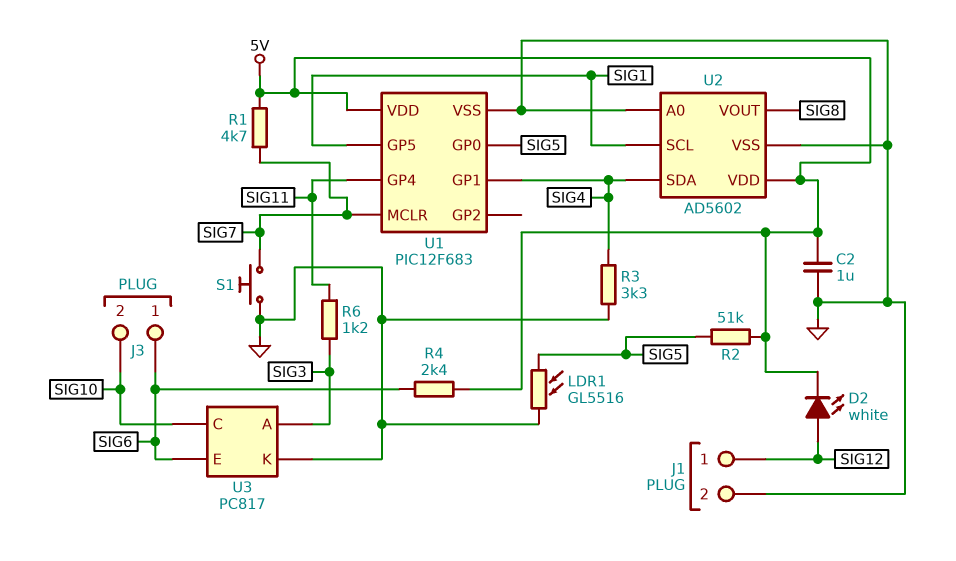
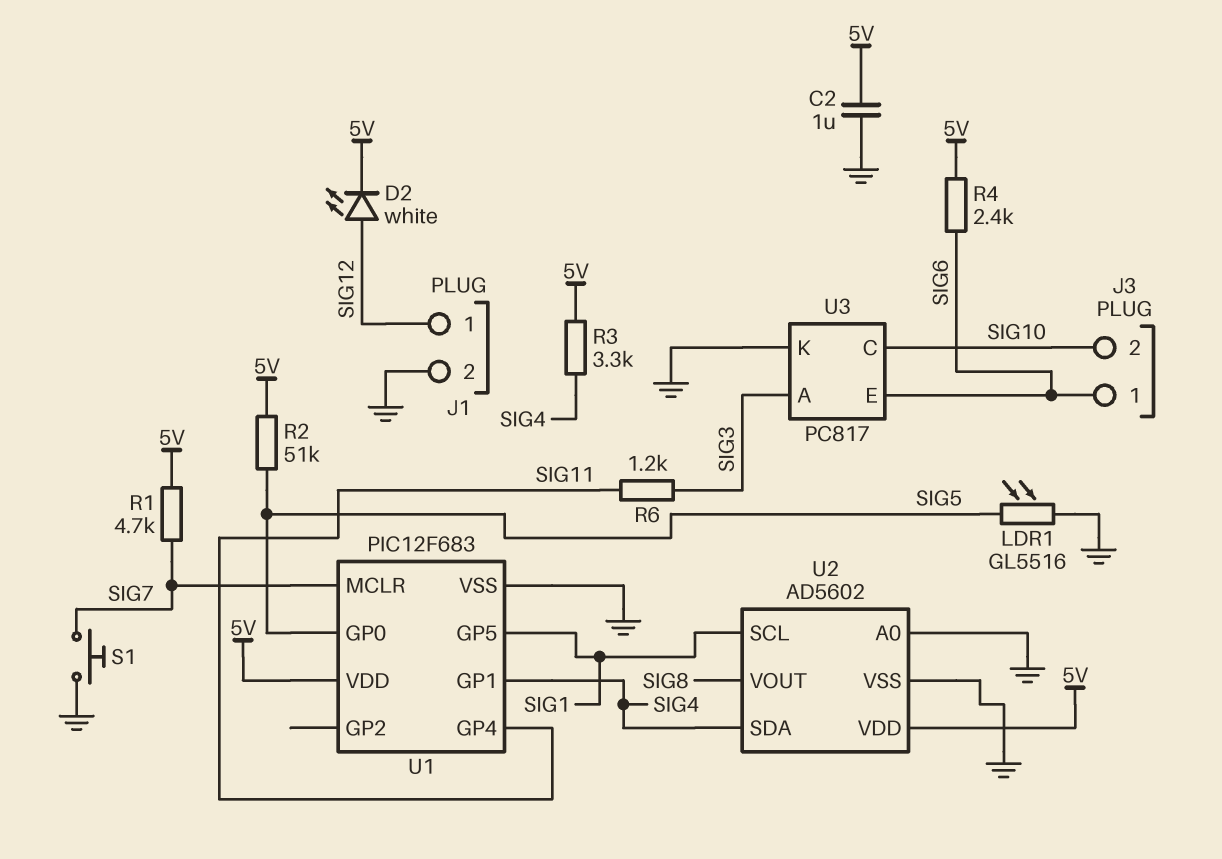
R3: 3.3k (GND, SIG4) -> 3.3k (5V, SIG4)

